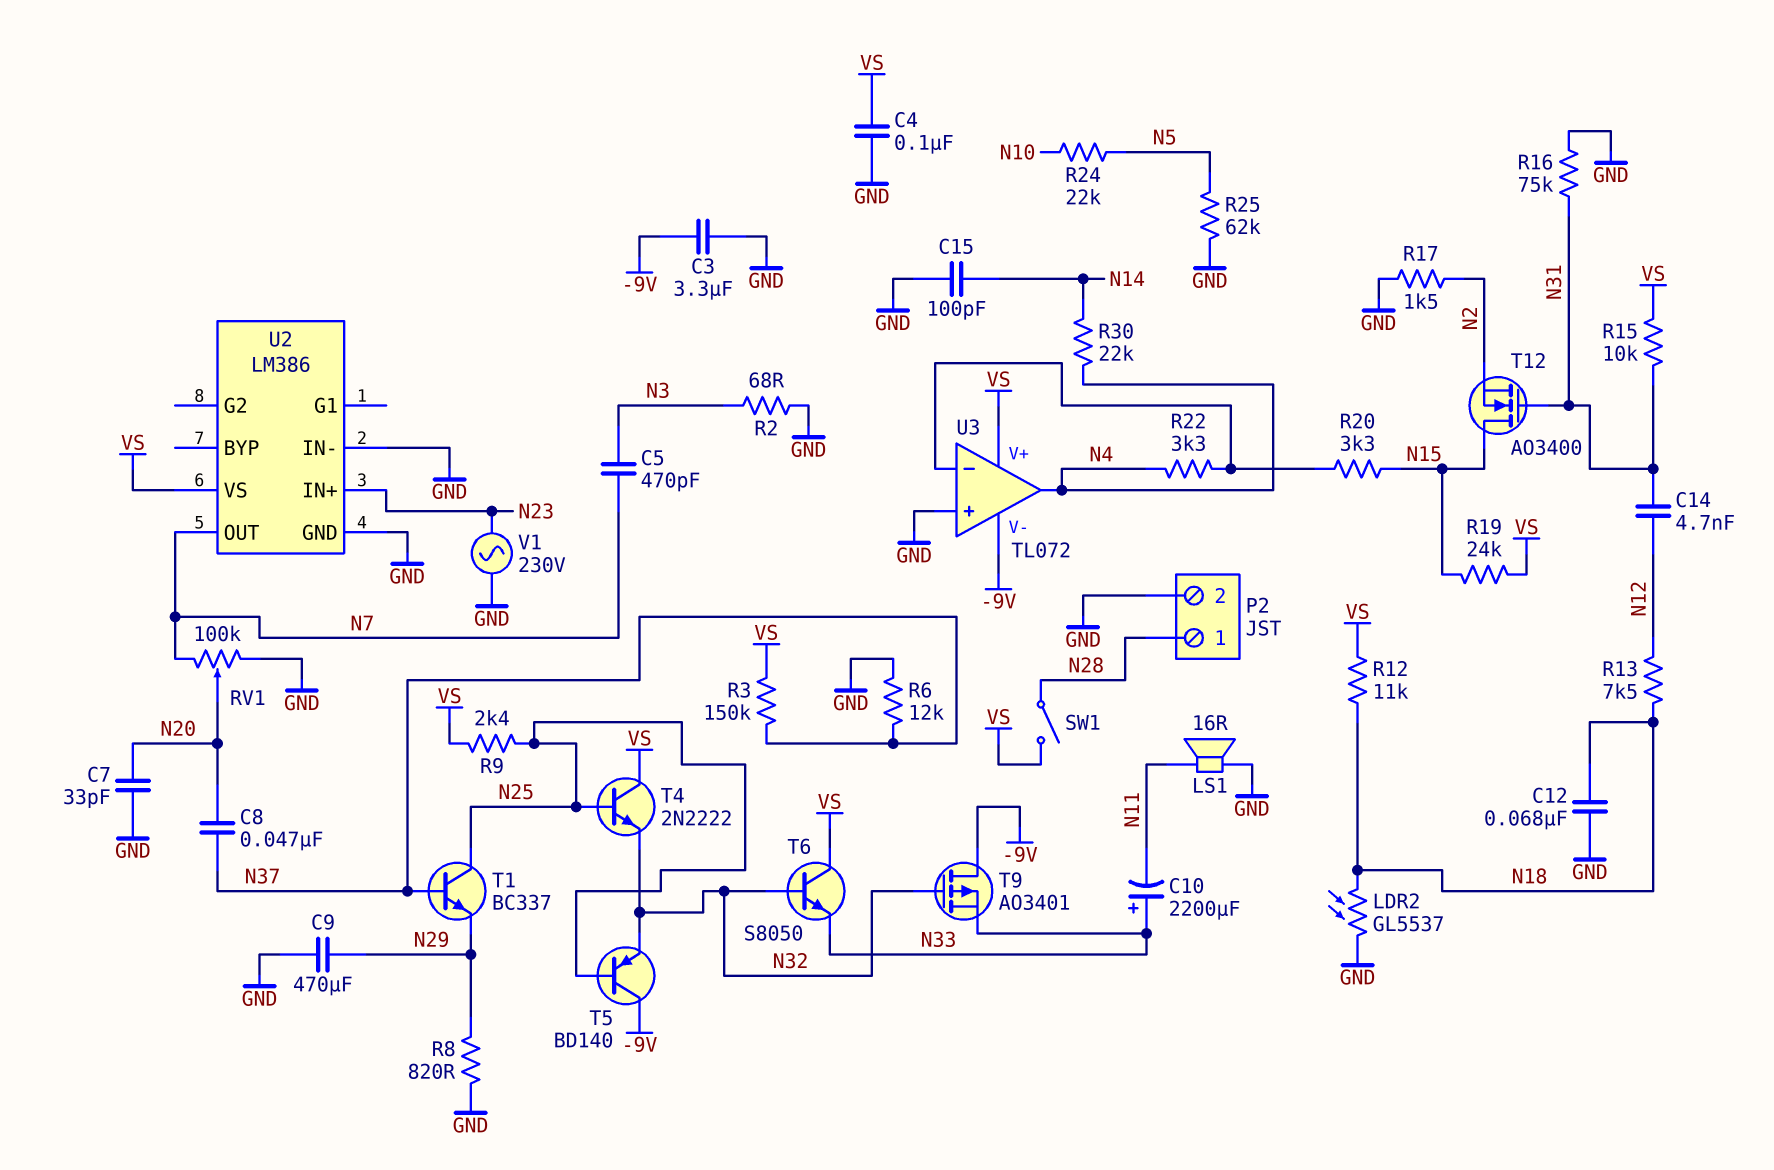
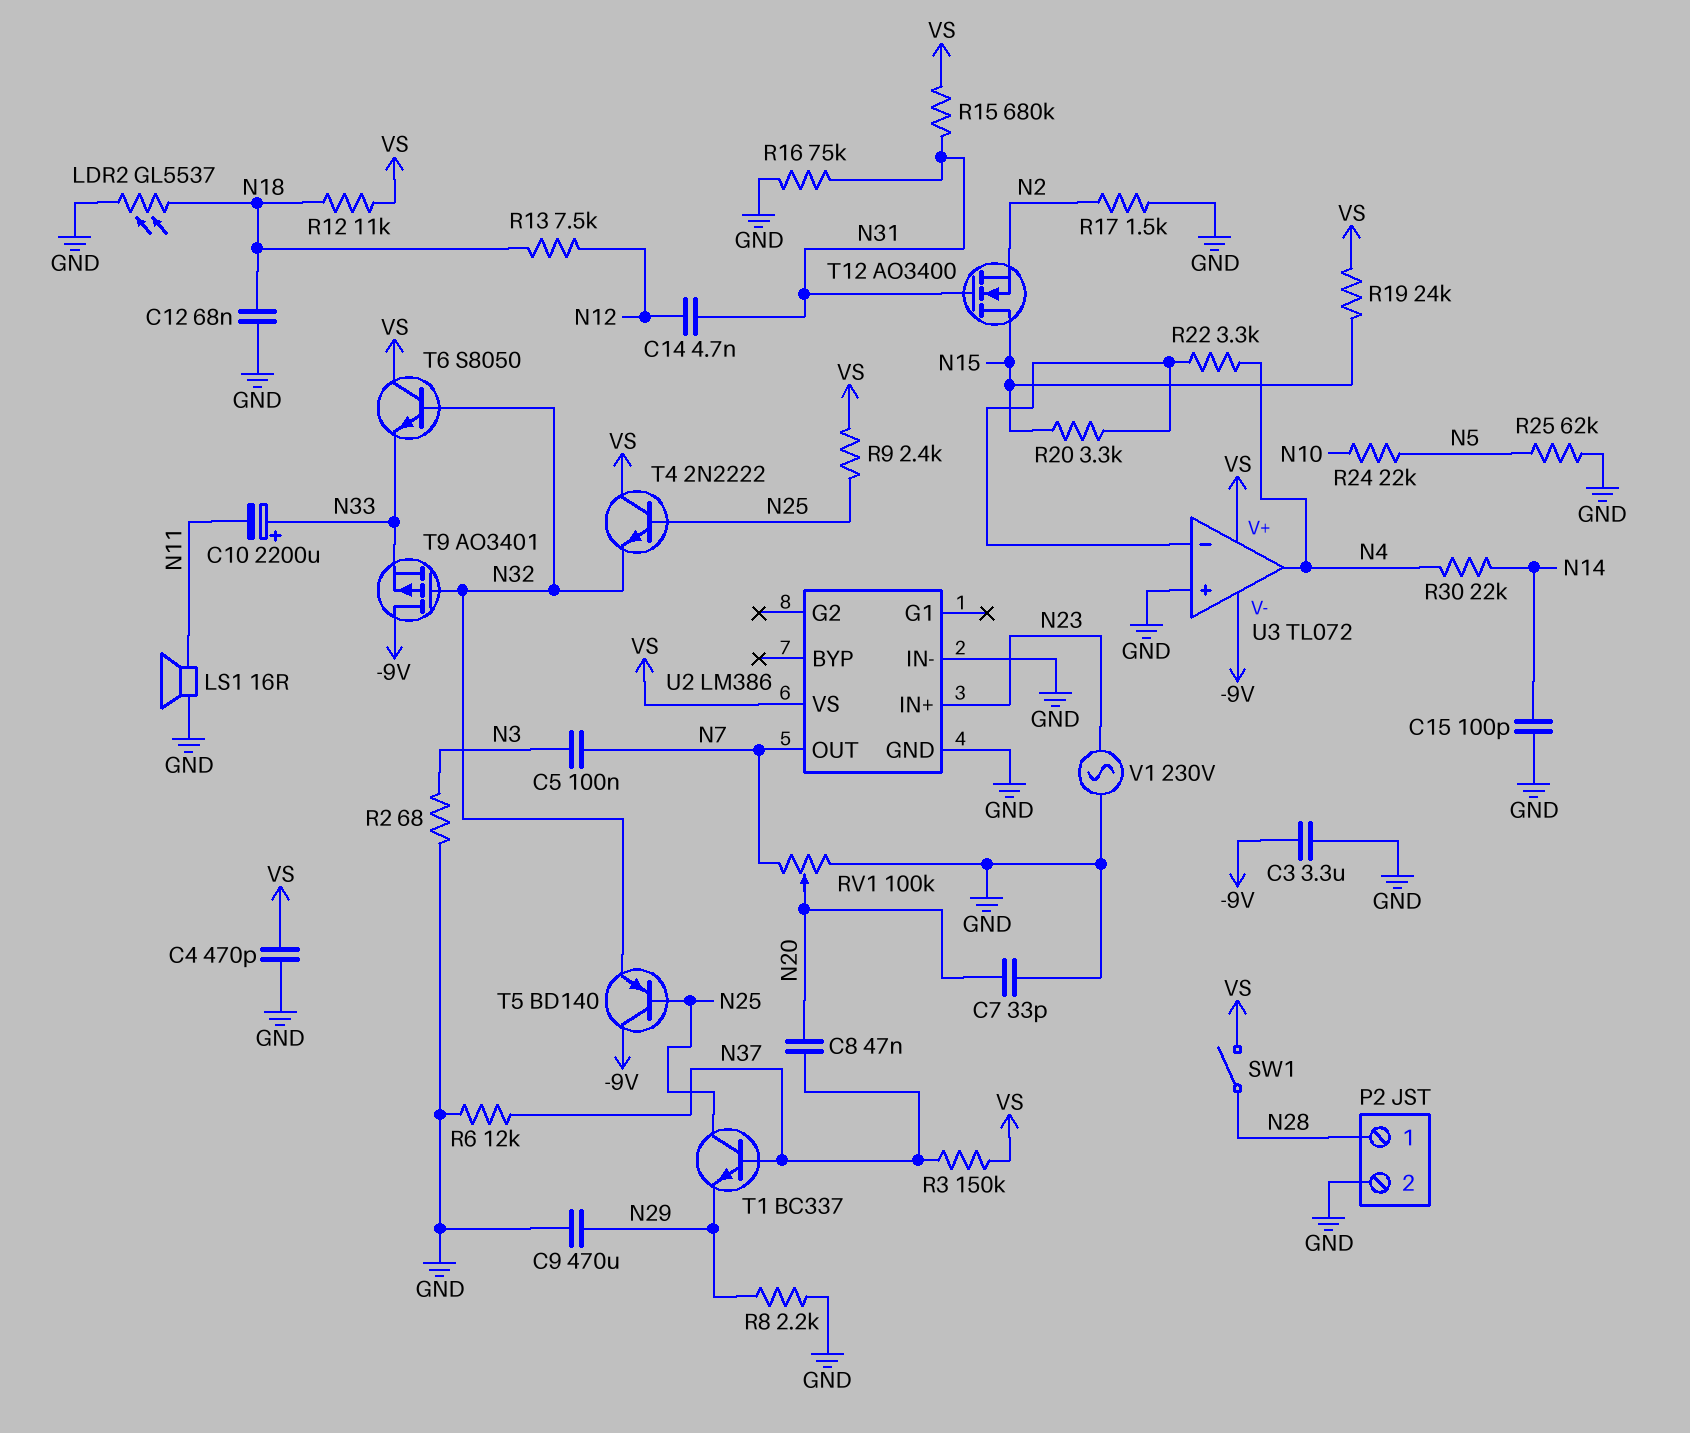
C4: 100nF (GND, VS) -> 470pF (GND, VS)
C5: 470pF (N3, N7) -> 100nF (N3, N7)
R8: 820 (GND, N29) -> 2.2k (GND, N29)
R15: 10k (N31, VS) -> 680k (N31, VS)

